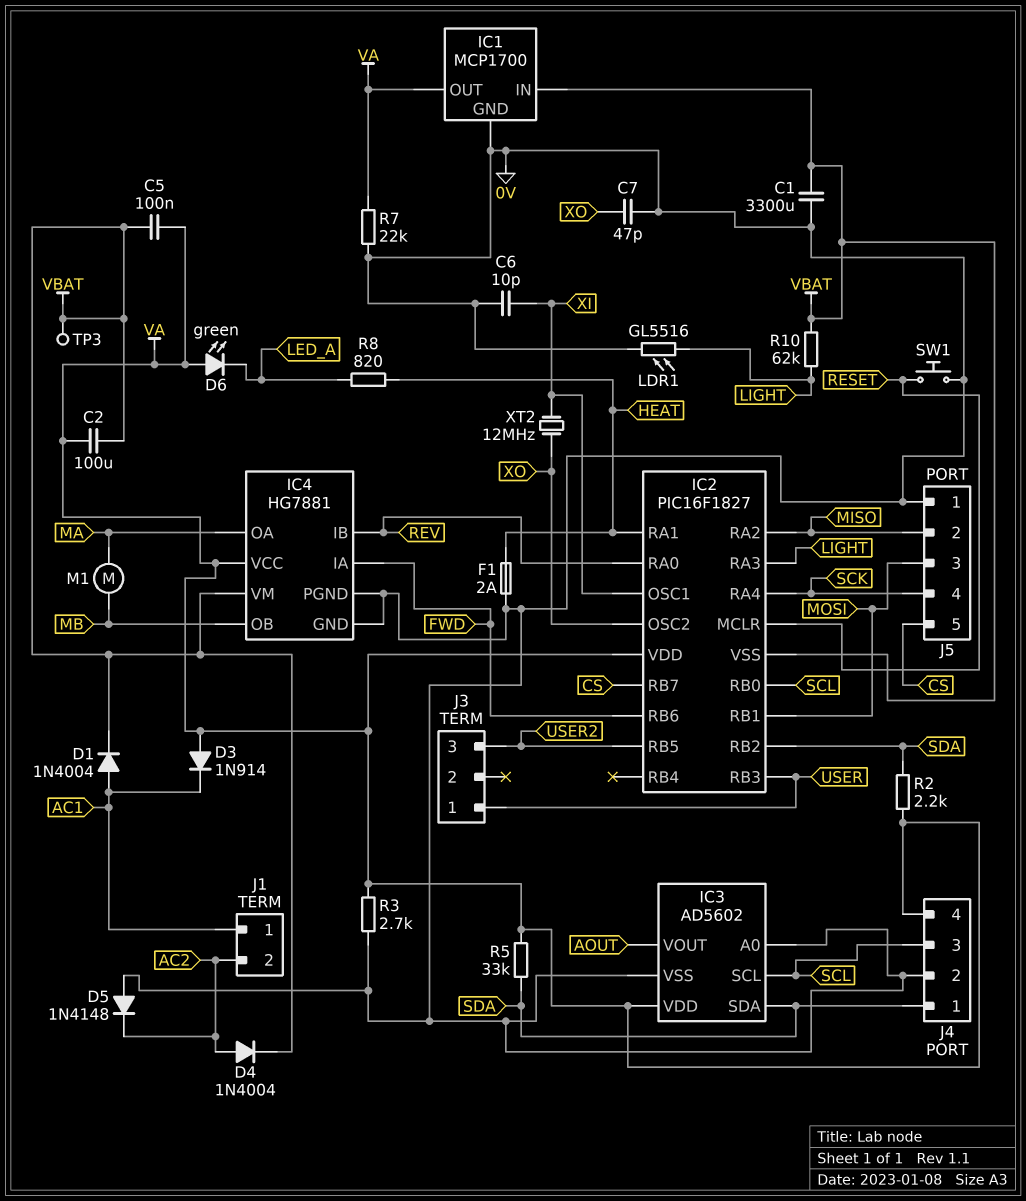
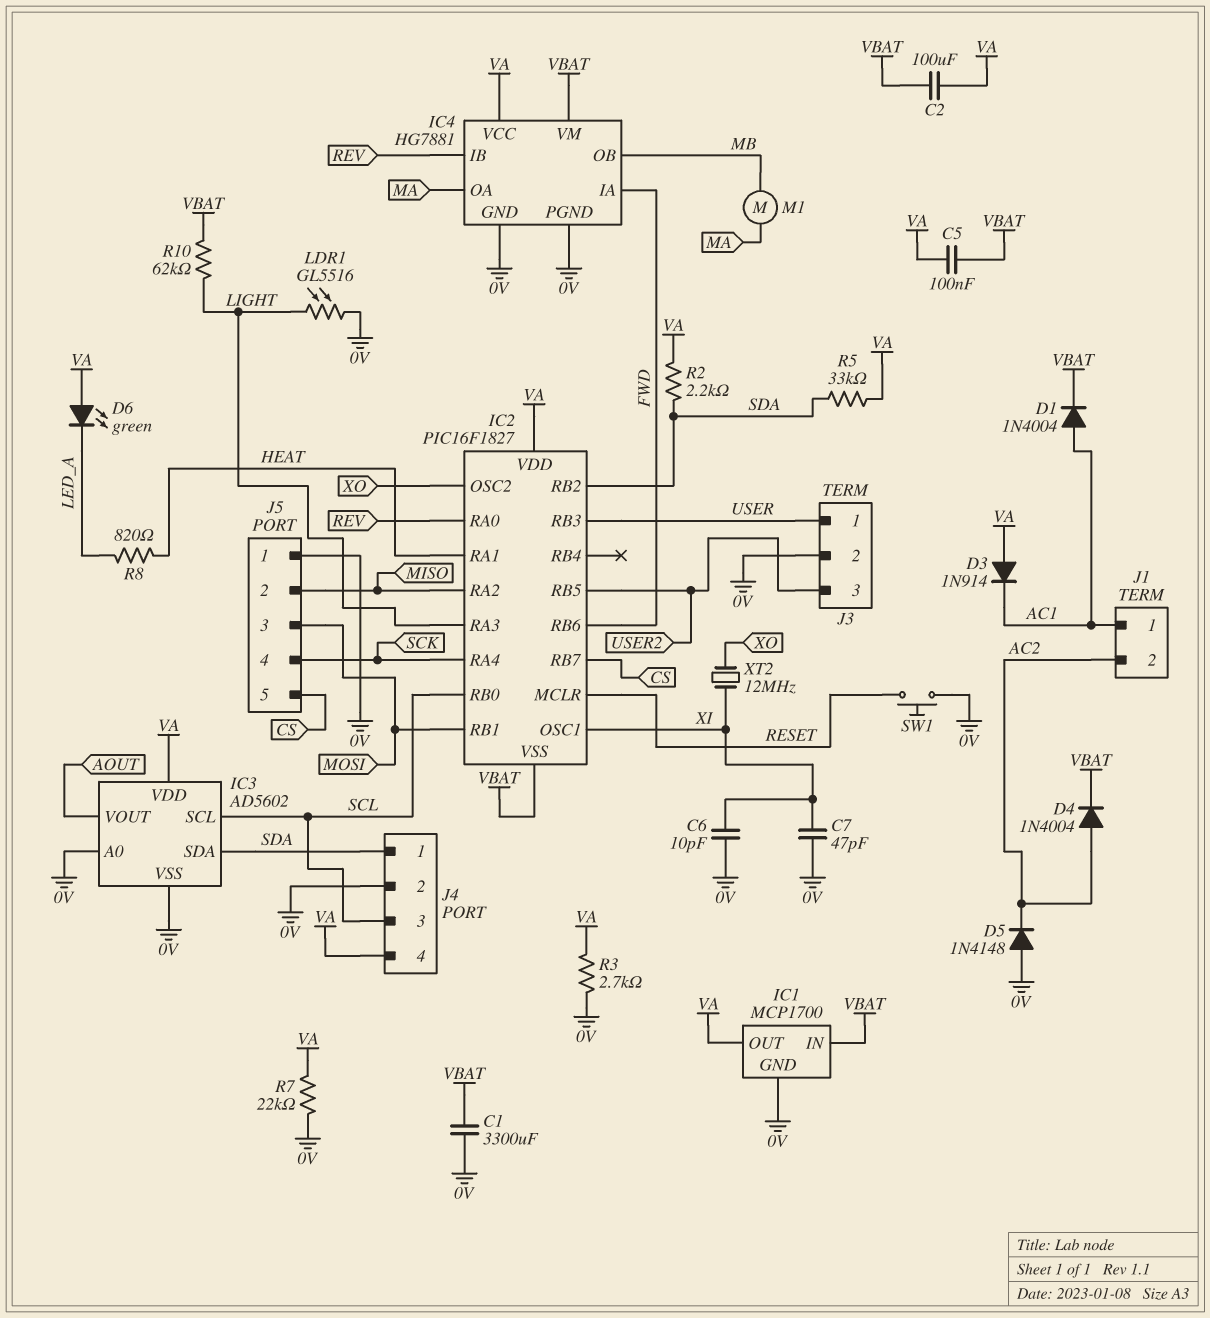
C7: 47pF (0V, XO) -> 47pF (0V, XI)
F1: 2A (0V, HEAT) -> none
J3 pin 2: none -> 0V
TP3: test point (VBAT) -> none

